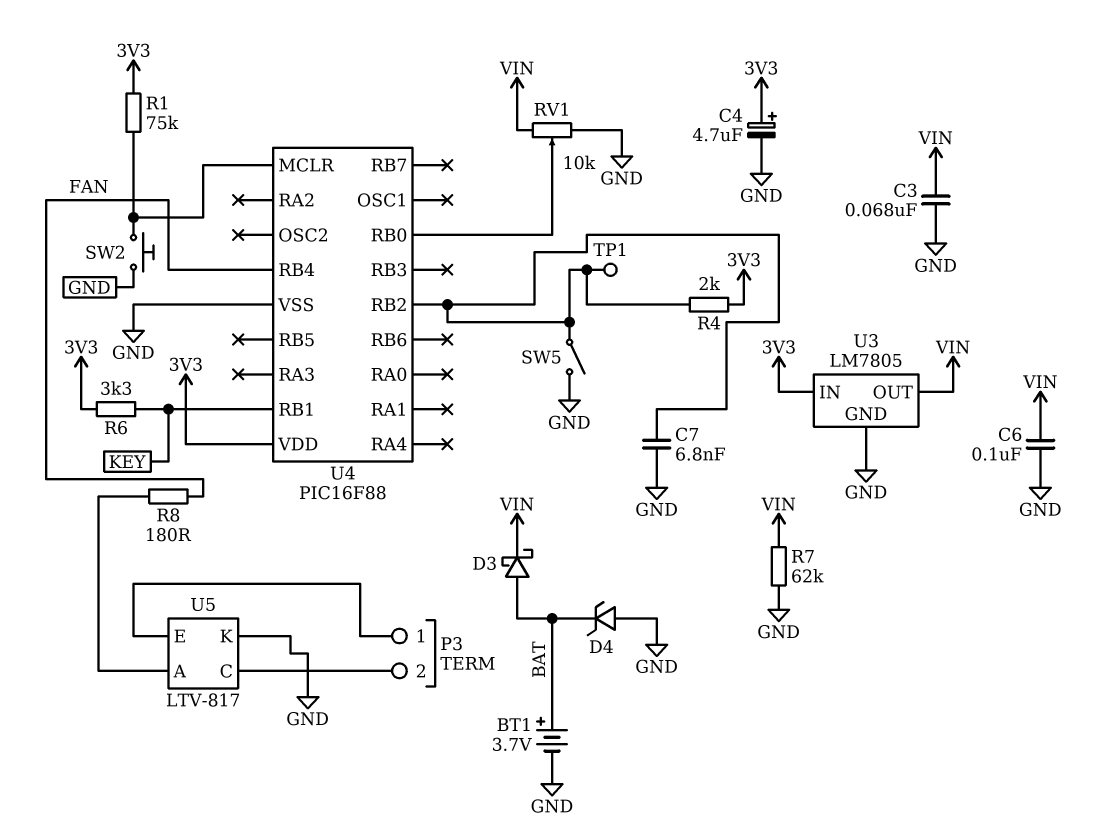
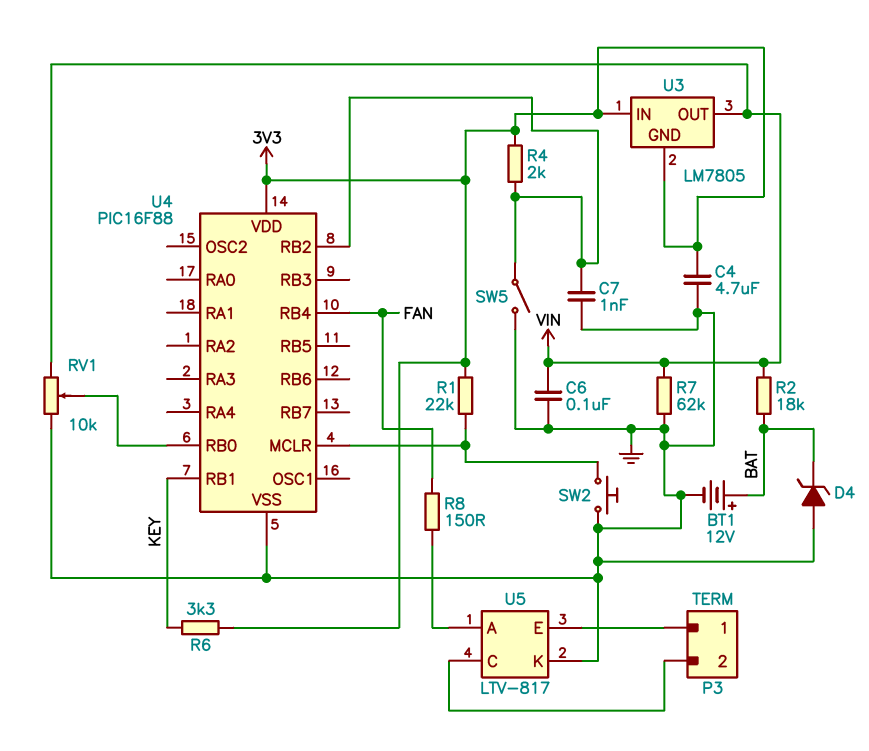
BT1: 3.7V (plus BAT, minus GND) -> 12V (plus BAT, minus GND)
C3: 68nF (GND, VIN) -> none
C4: 4.7uF (plus 3V3, minus GND) -> 4.7uF (3V3, GND)
C7: 6.8nF (GND, U4/RB2) -> 1nF (GND, U4/RB2)
D3: schottky (A BAT, K VIN) -> none
R1: 75k (3V3, U4/MCLR) -> 22k (3V3, U4/MCLR)
R2: none -> 18k (BAT, VIN)
R8: 180 (FAN, U5/A) -> 150 (FAN, U5/A)
TP1: test point (U4/RB2) -> none
U3 pin GND: GND -> 3V3

